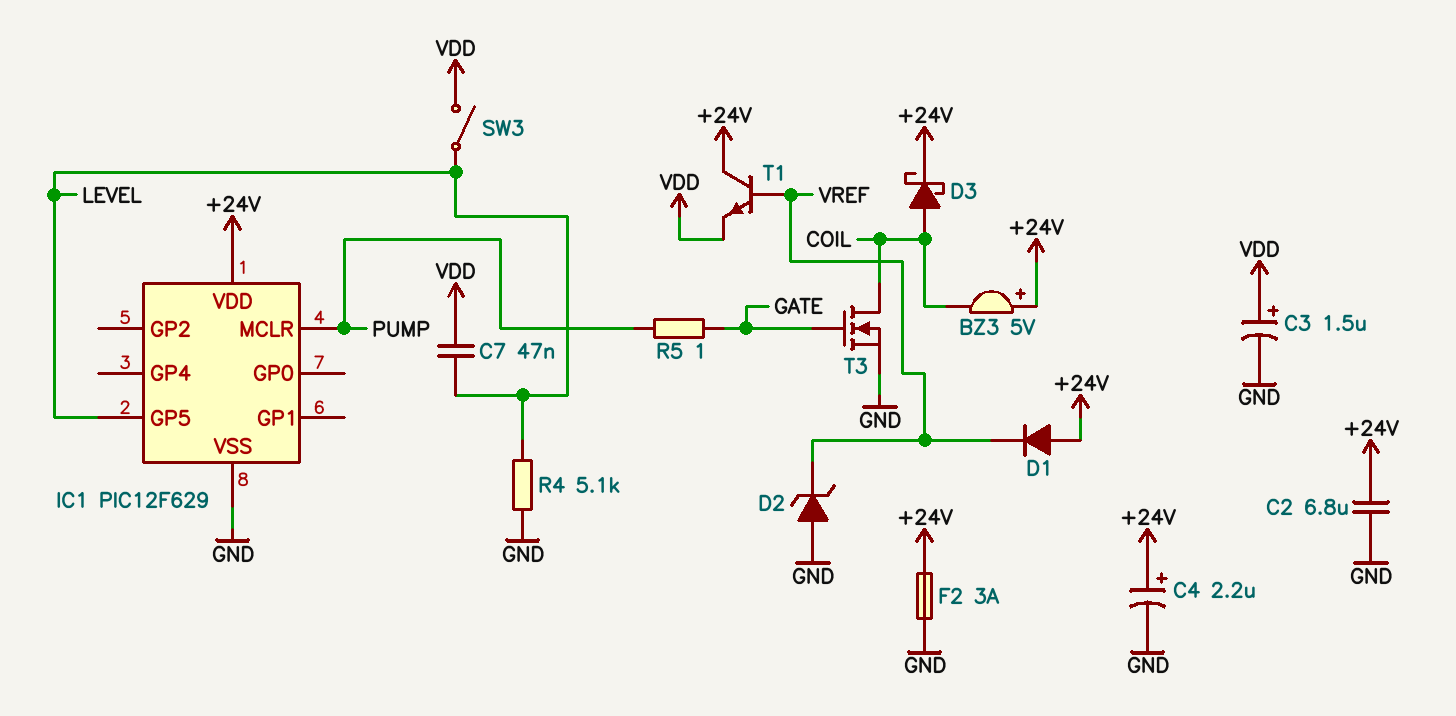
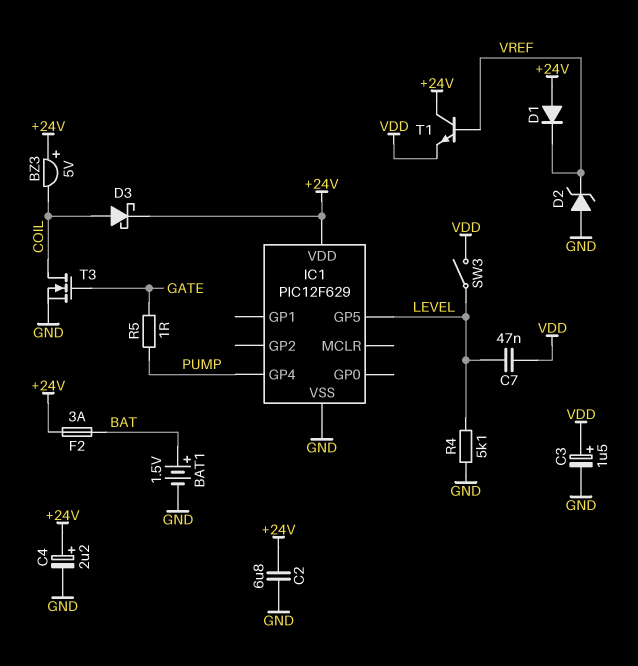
BAT1: none -> 1.5V (plus BAT, minus GND)
F2: 3A (+24V, GND) -> 3A (+24V, BAT)
IC1 pin GP4: none -> PUMP
IC1 pin MCLR: PUMP -> none

